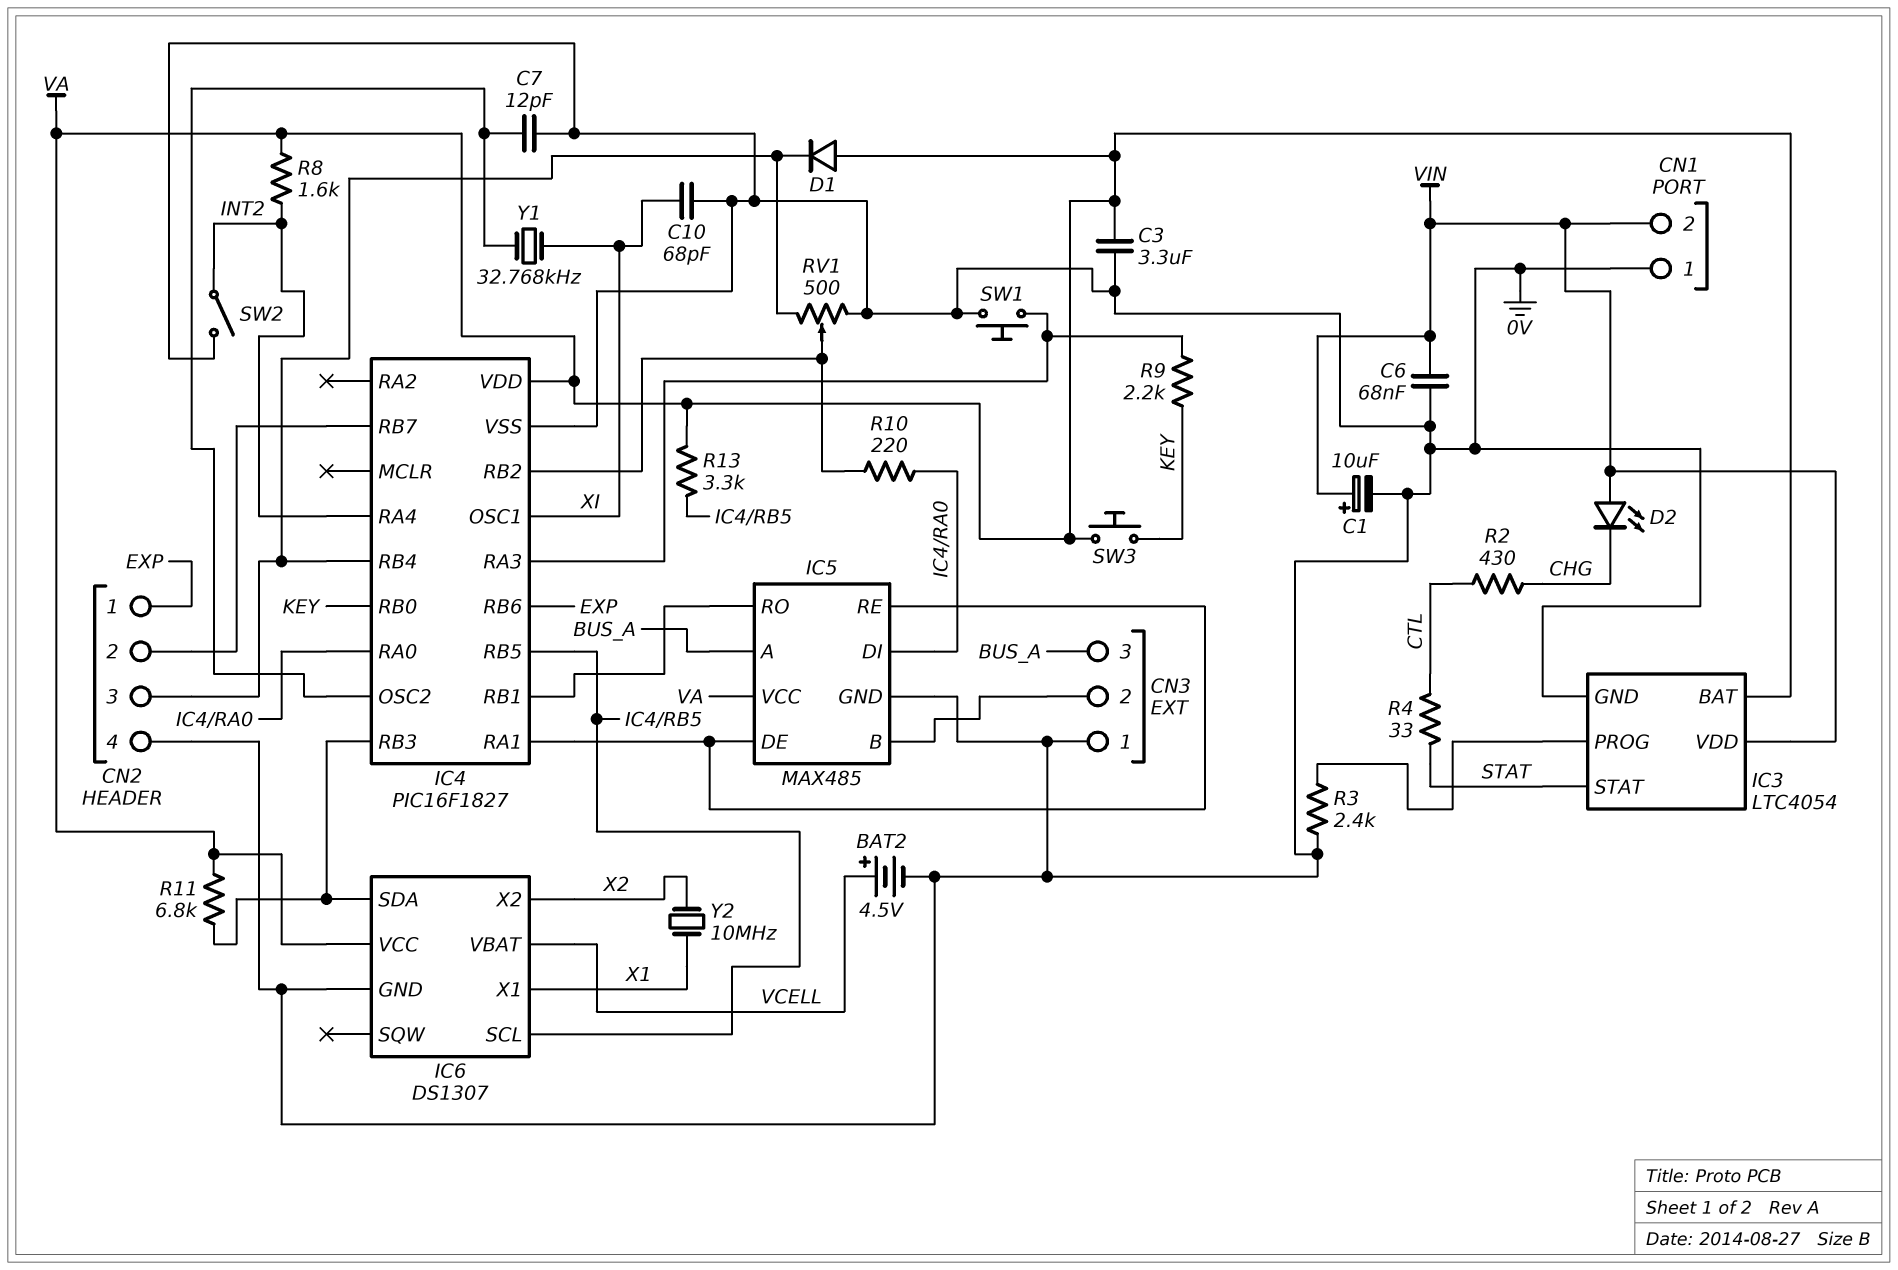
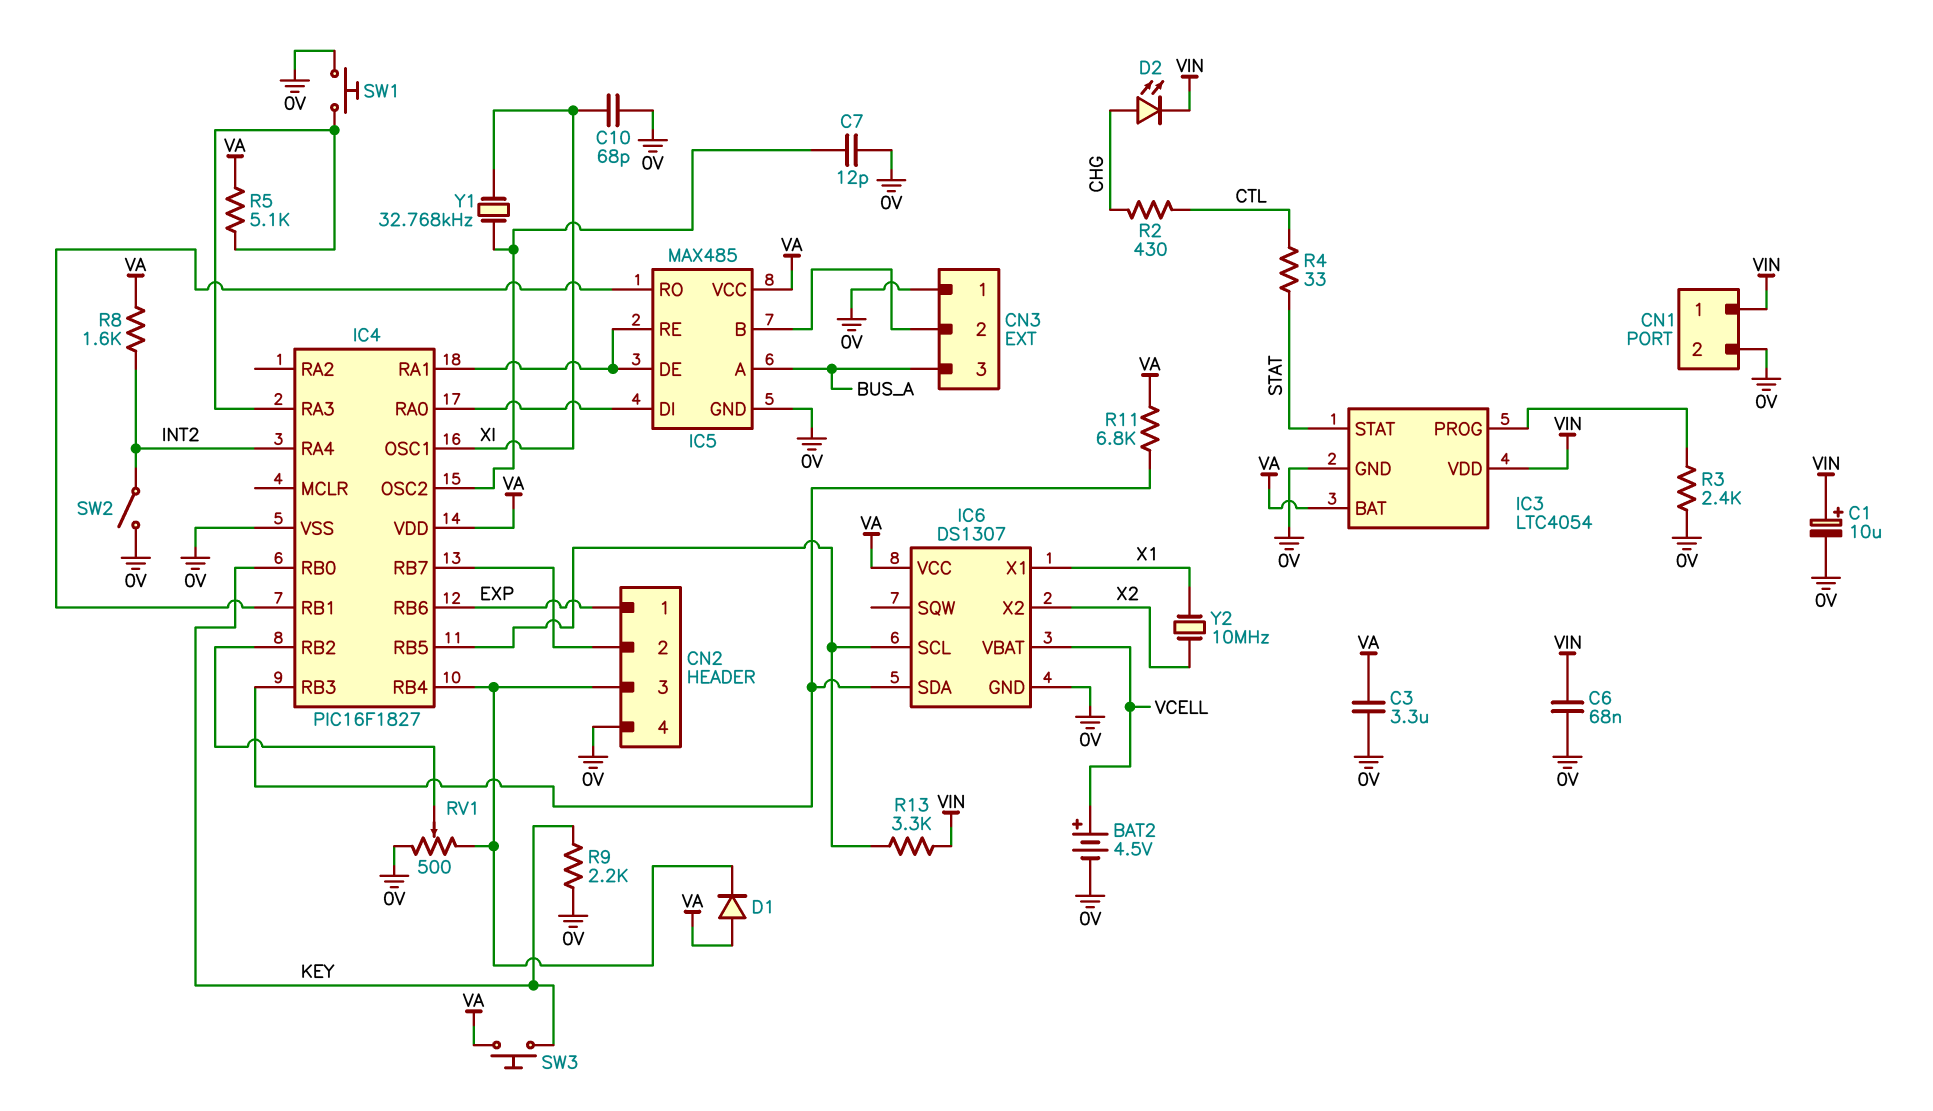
CN1 pin 1: 0V -> VIN
CN1 pin 2: VIN -> 0V
D2: LED (A VIN, K CHG) -> LED (A CHG, K VIN)
R5: none -> 5.1k (IC4/RA3, VA)
R9: 2.2k (IC4/RA3, KEY) -> 2.2k (0V, KEY)
R10: 220 (IC4/RA0, IC4/RB2) -> none
R13: 3.3k (IC4/RB5, VA) -> 3.3k (IC4/RB5, VIN)

